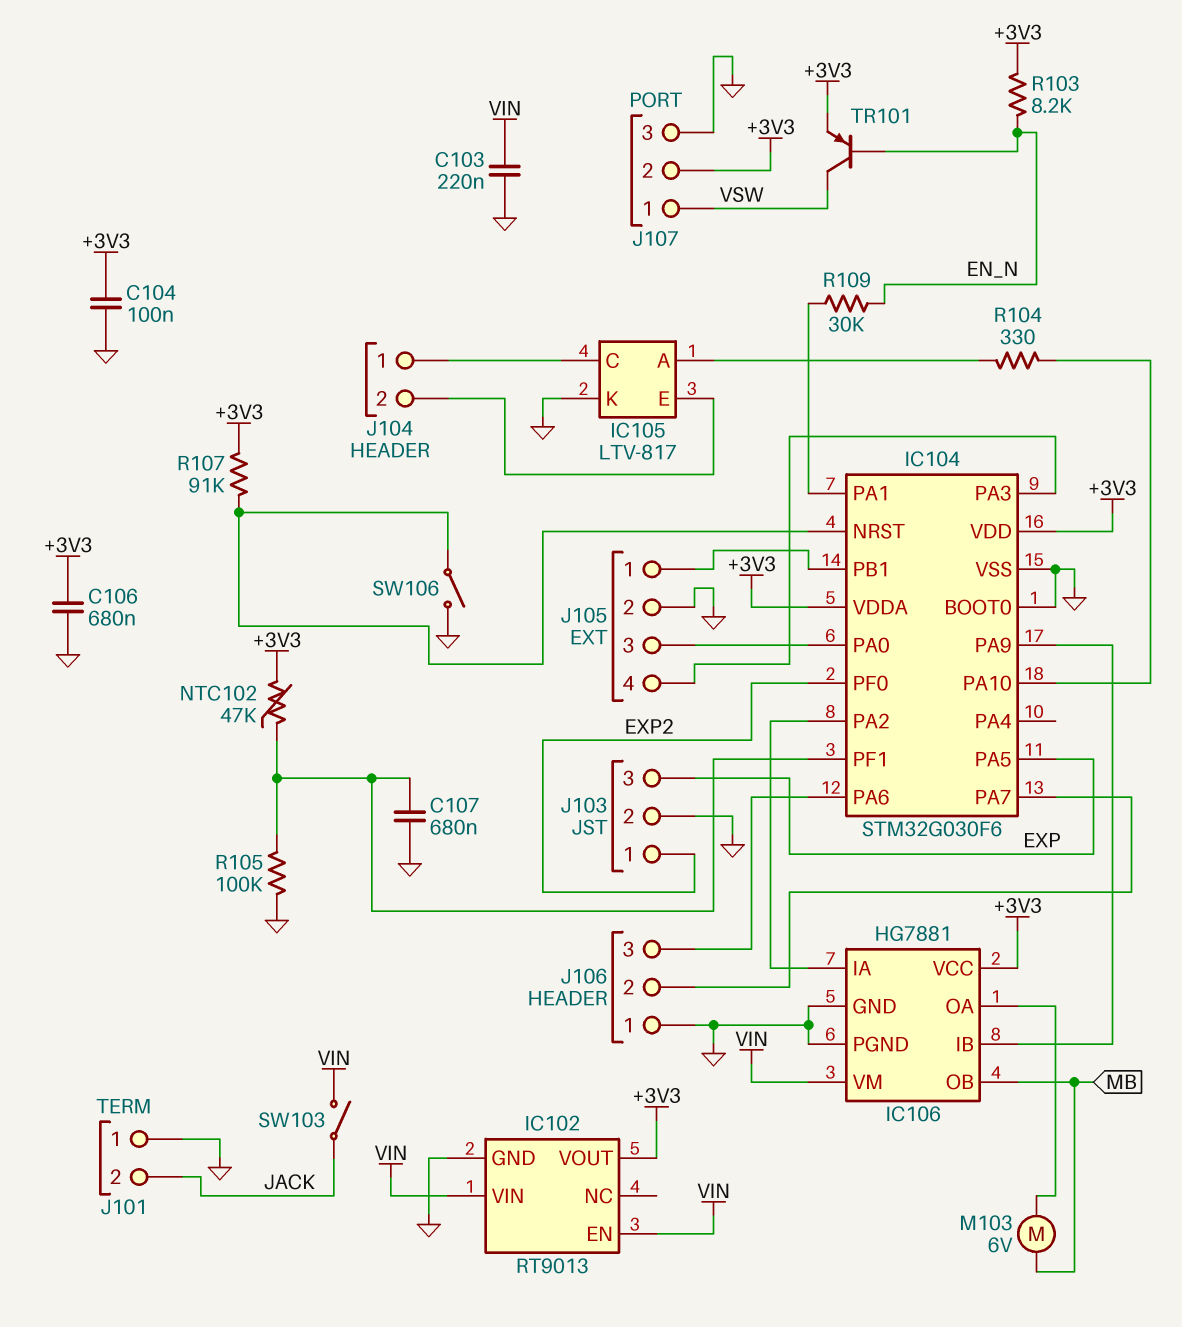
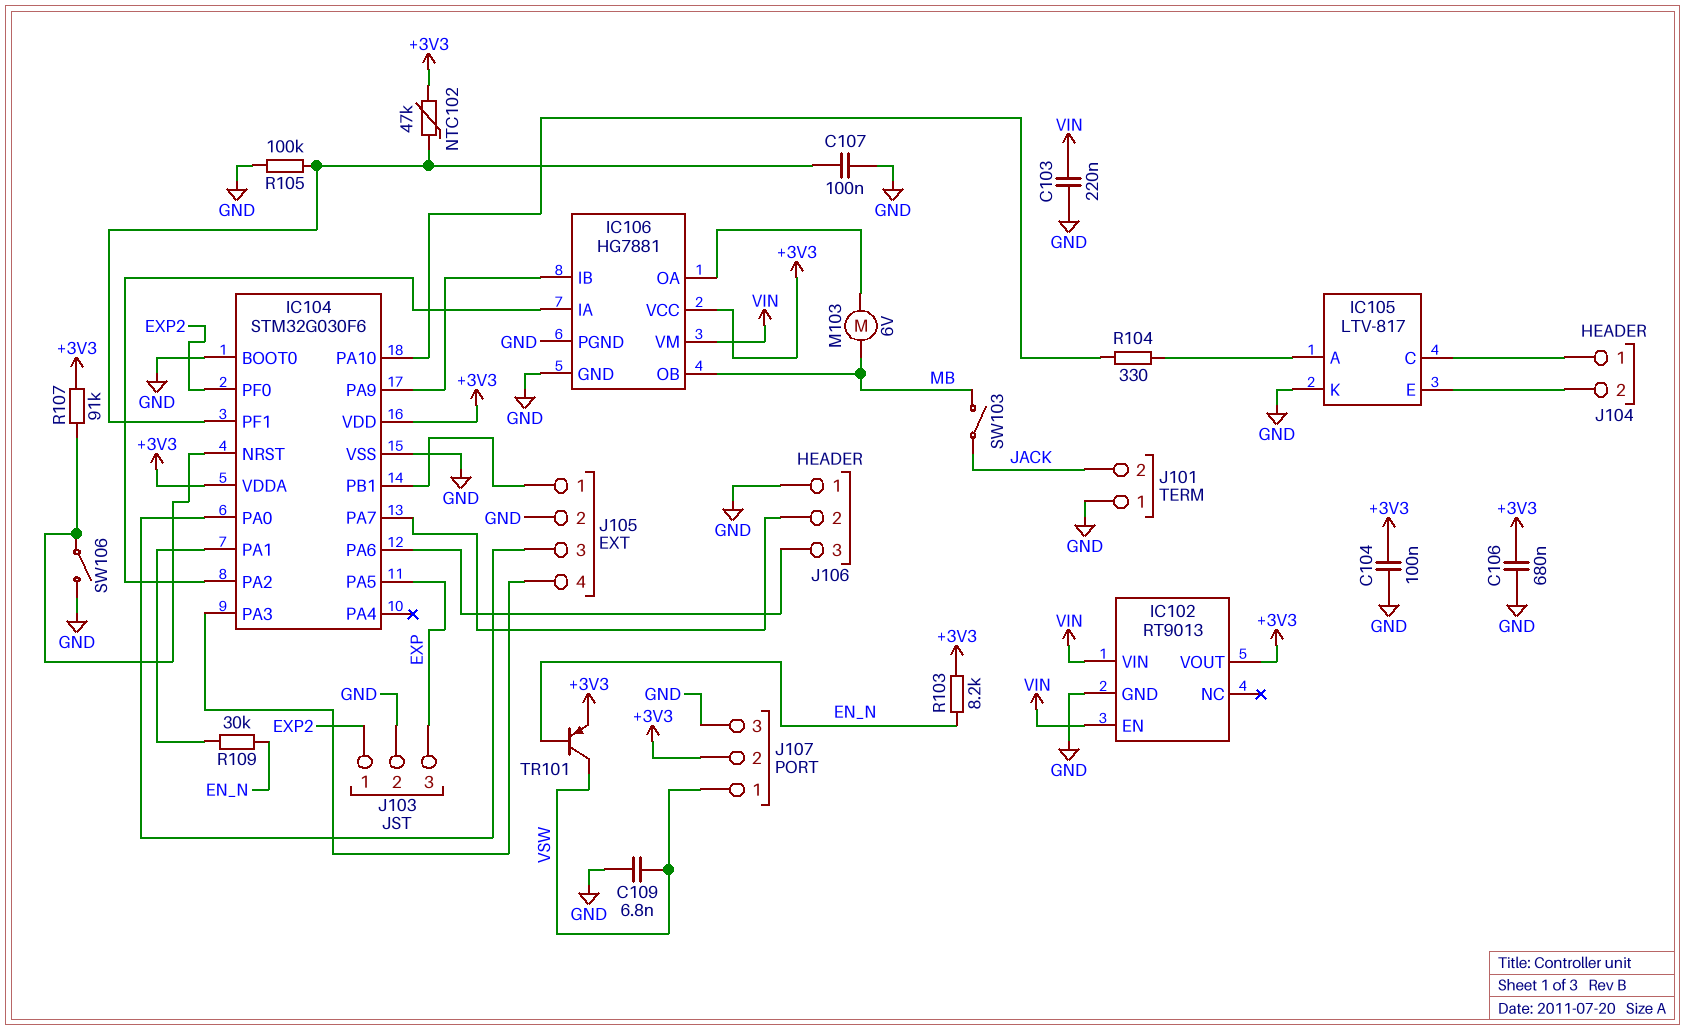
C107: 680nF (GND, IC104/PF1) -> 100nF (GND, IC104/PF1)
C109: none -> 6.8nF (GND, VSW)
SW103: switch (JACK, VIN) -> switch (JACK, MB)

